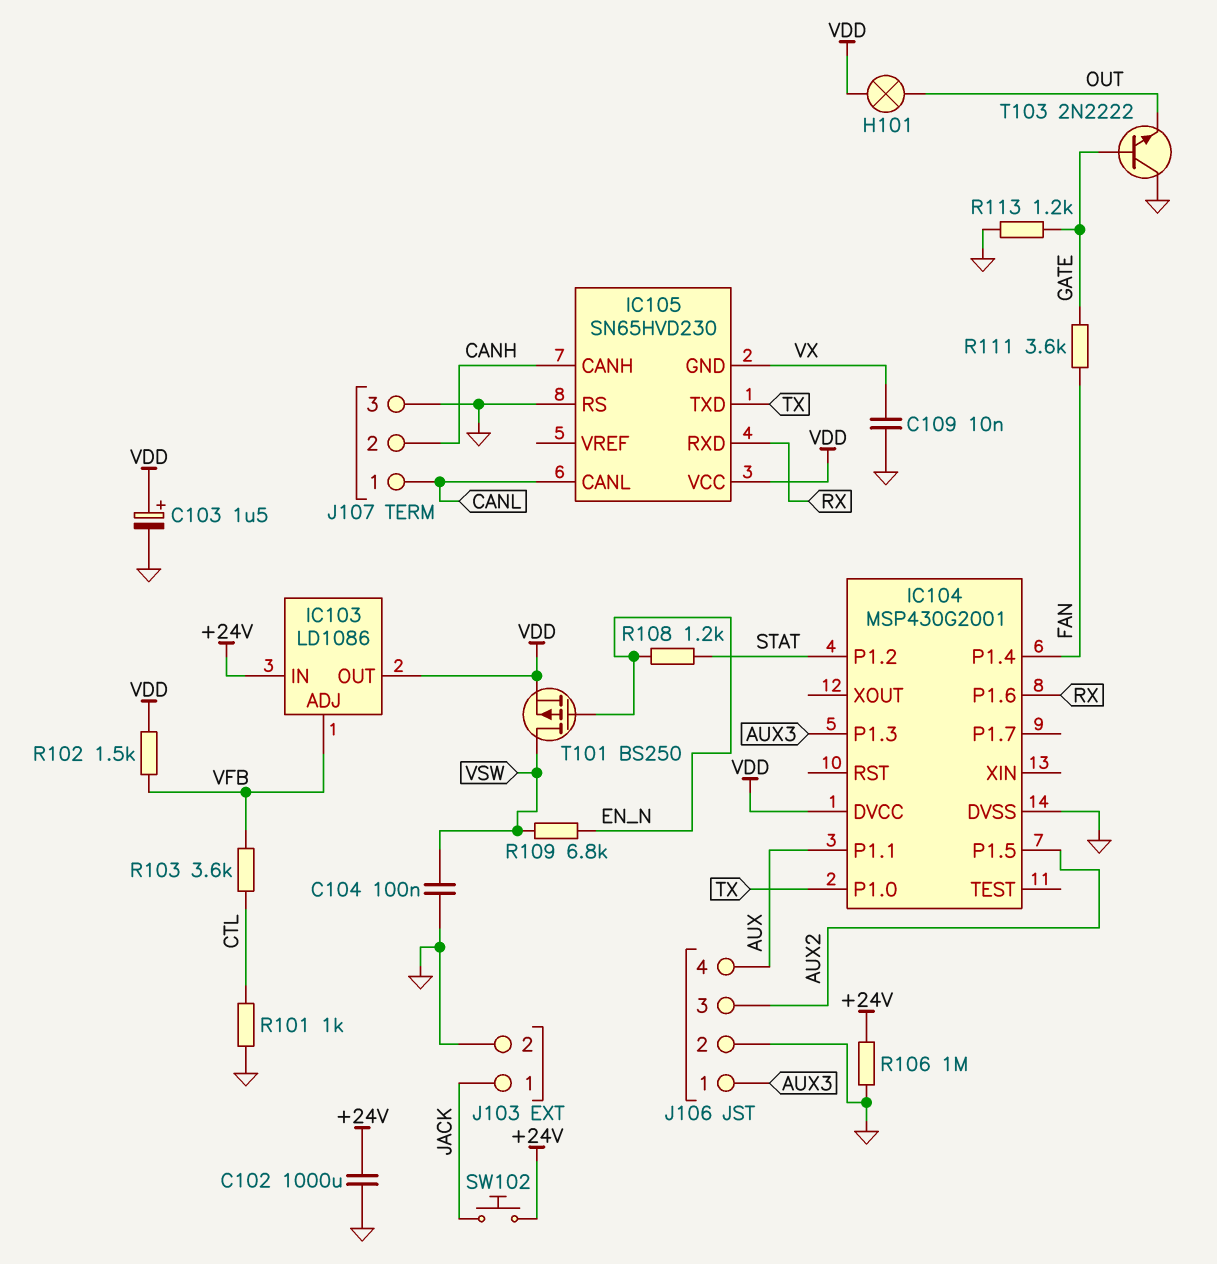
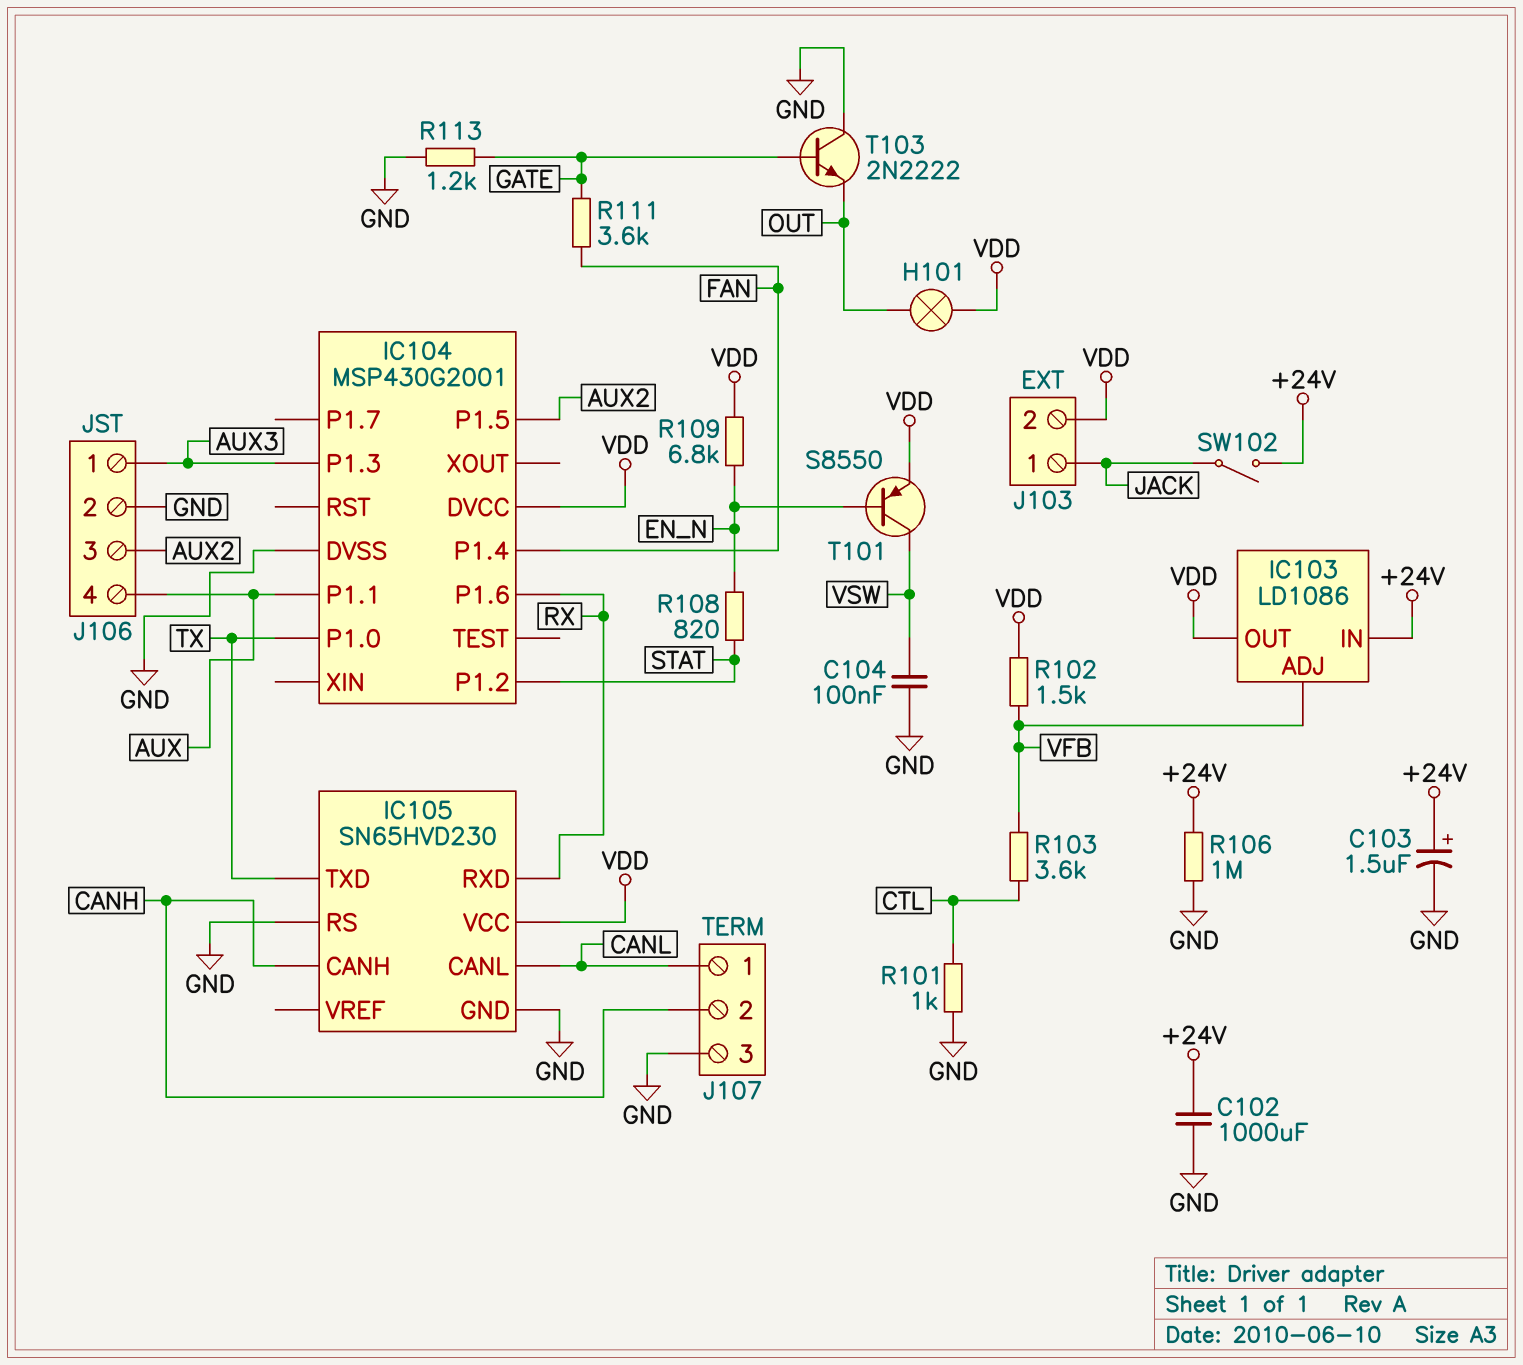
C103: 1.5uF (plus VDD, minus GND) -> 1.5uF (plus +24V, minus GND)
C109: 10nF (GND, VX) -> none
IC105 pin GND: VX -> GND
J103 pin 2: GND -> VDD
R108: 1.2k (EN_N, STAT) -> 820 (EN_N, STAT)
R109: 6.8k (EN_N, VSW) -> 6.8k (EN_N, VDD)
SW102: button (+24V, JACK) -> switch (+24V, JACK)
T101: PMOS BS250 (G EN_N, D VSW, S VDD) -> PNP S8550 (B EN_N, C VSW, E VDD)

